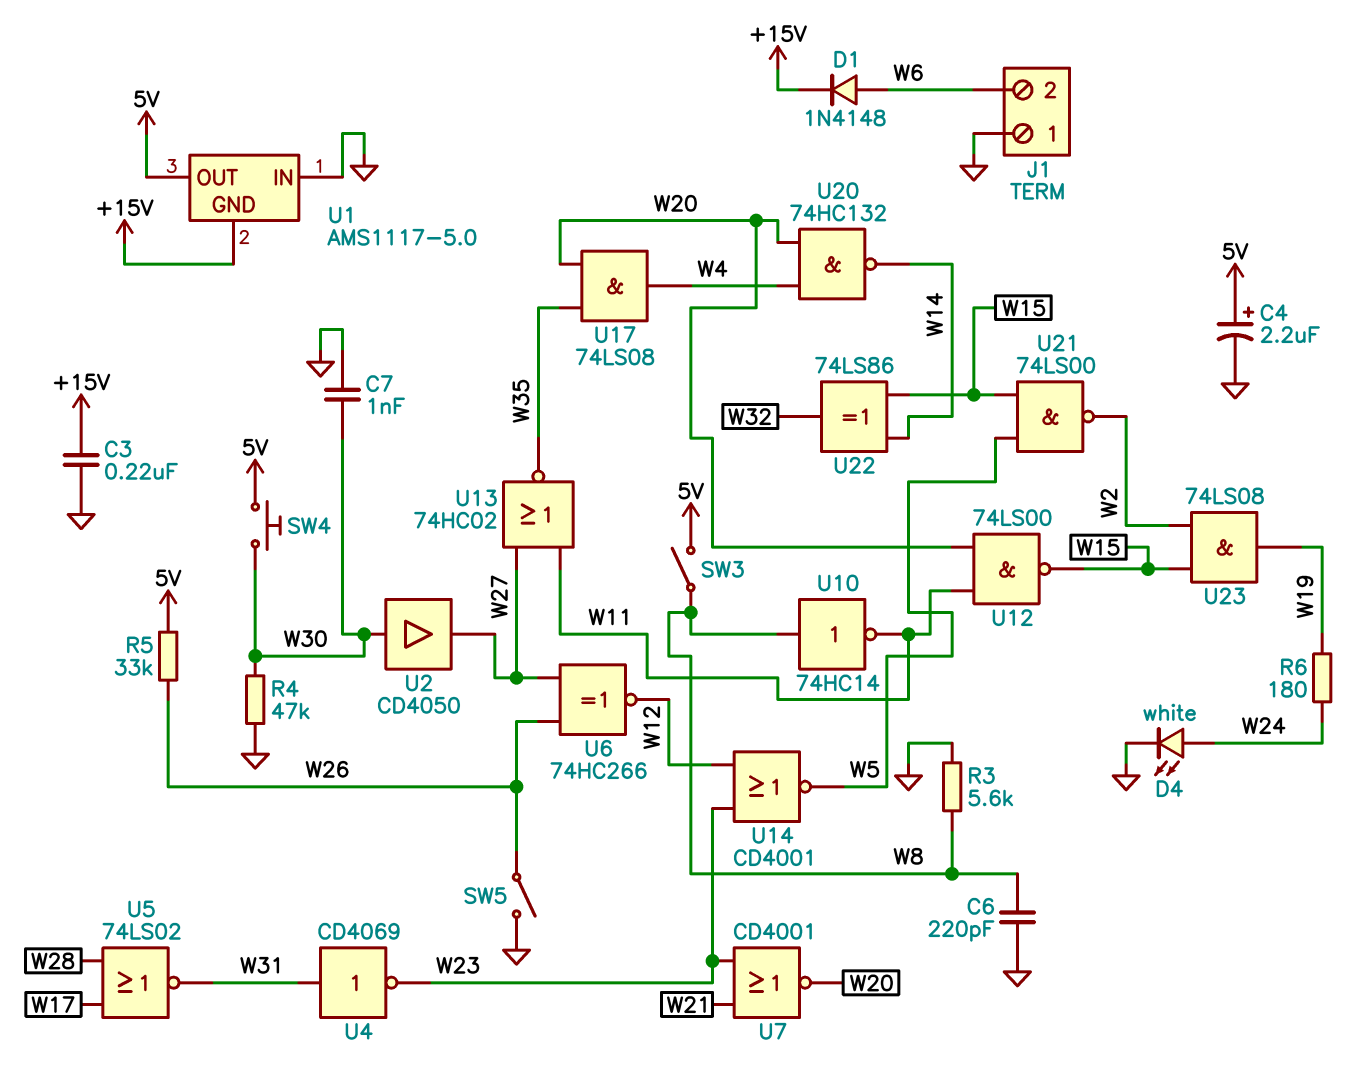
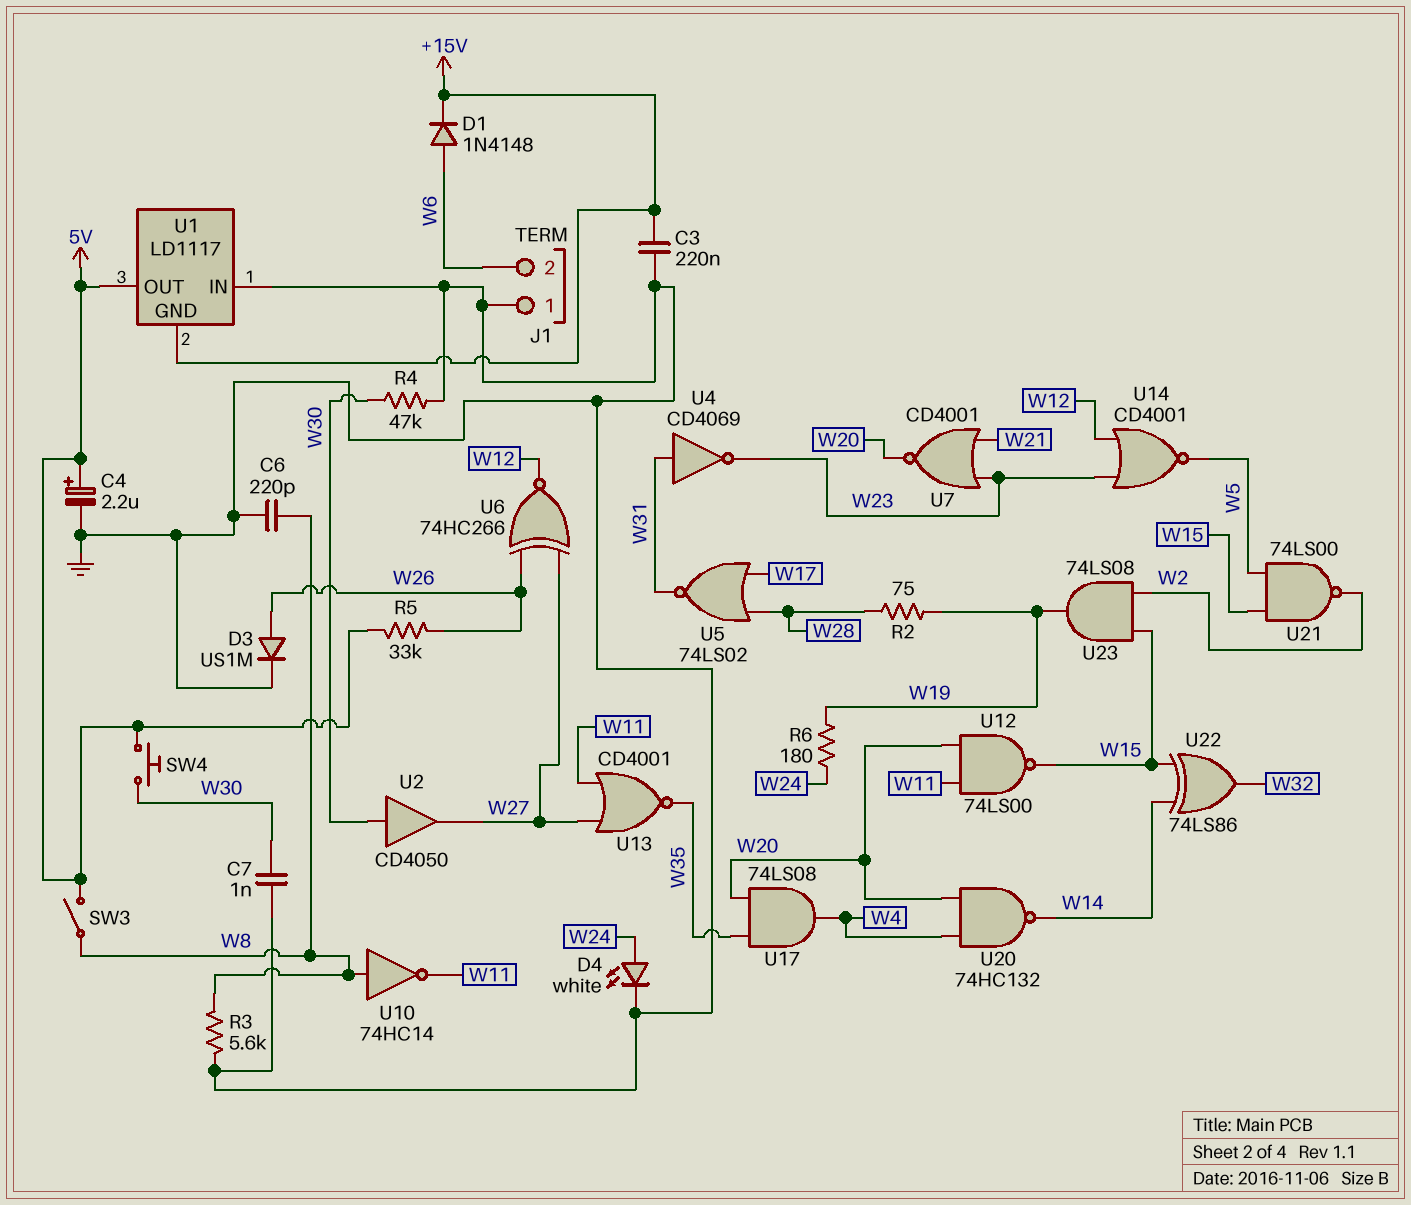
D3: none -> diode US1M (A W26, K GND)
R2: none -> 75 (W19, W28)
SW5: switch (GND, W26) -> none
U1: AMS1117-5.0 -> LD1117
U13: NOR 74HC02 (in W11, in W27, out W35) -> NOR CD4001 (in W11, in W27, out W35)

